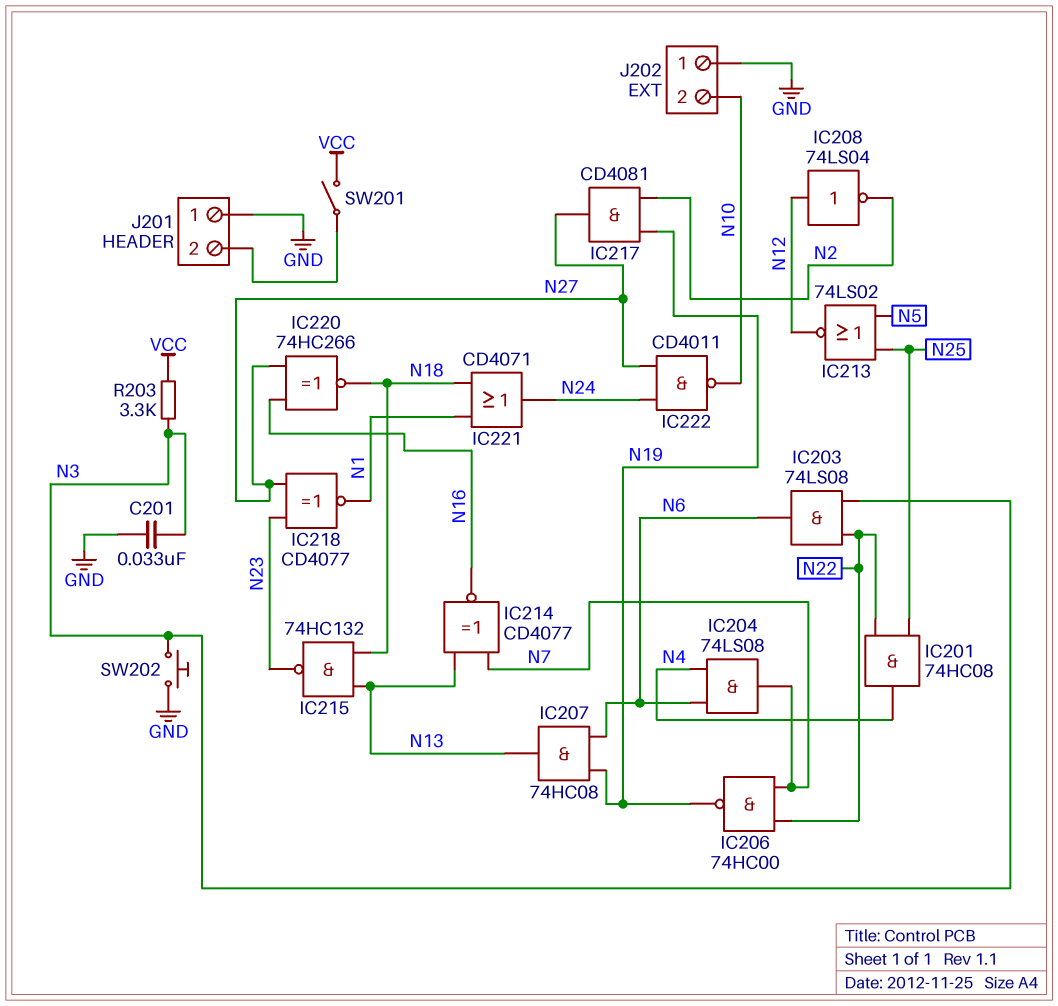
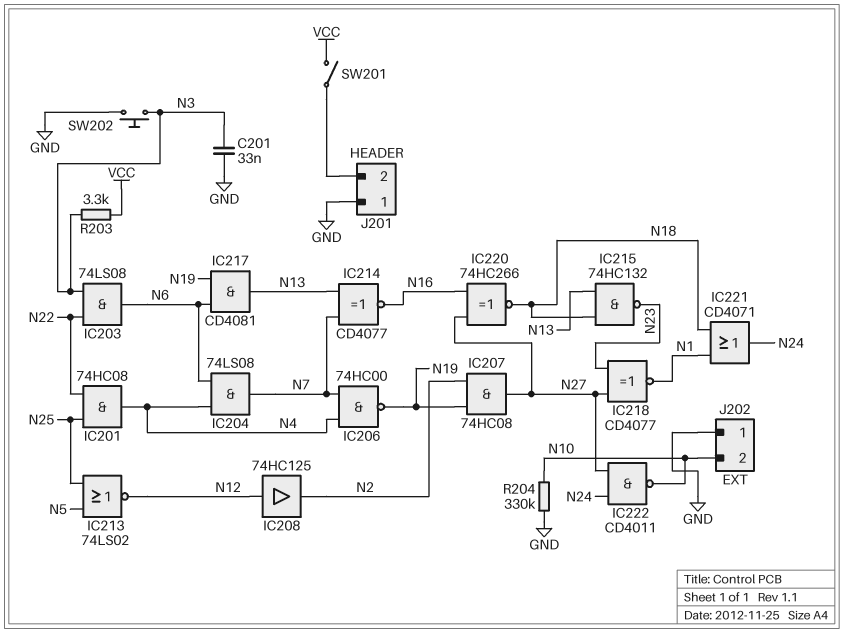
IC206: NAND 74HC00 (in N7, in N22, out N19) -> NAND 74HC00 (in N4, in N7, out N19)
IC207: AND 74HC08 (in N6, in N19, out N13) -> AND 74HC08 (in N2, in N19, out N27)
IC208: NOT 74LS04 (in N12, out N2) -> buffer 74HC125 (in N12, out N2)
IC217: AND CD4081 (in N2, in N19, out N27) -> AND CD4081 (in N6, in N19, out N13)
R204: none -> 330k (GND, N10)

